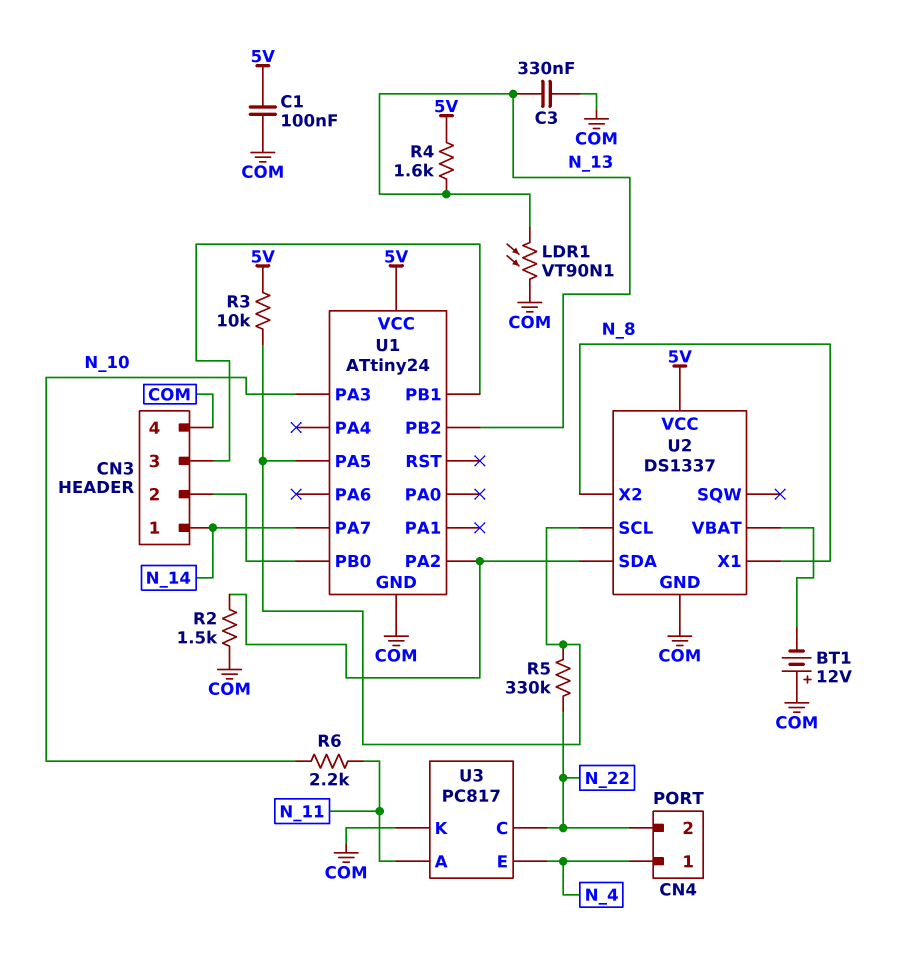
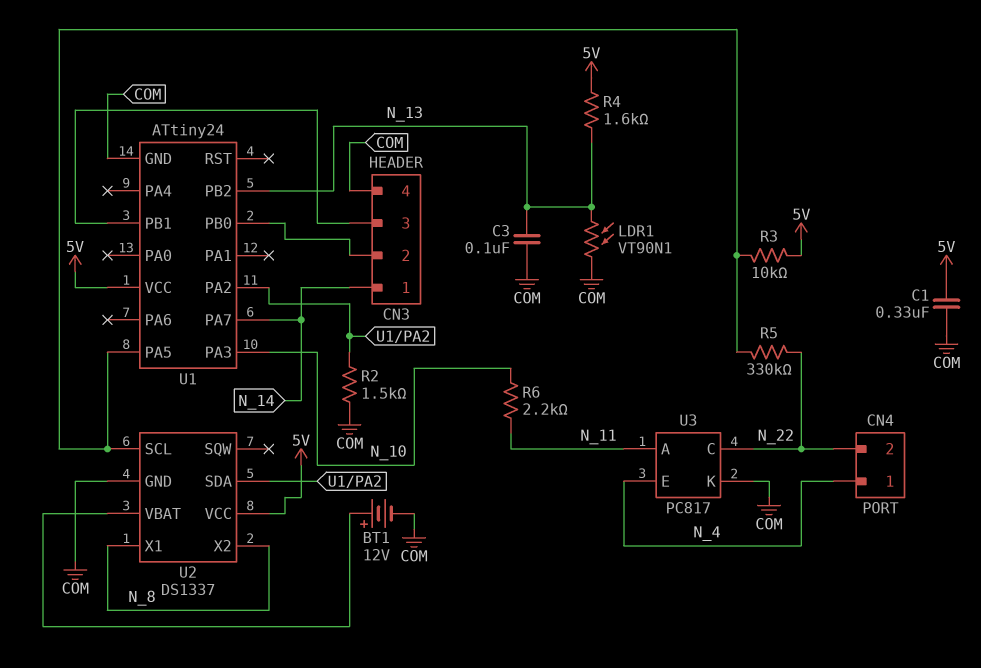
BT1: 12V (plus COM, minus U2/VBAT) -> 12V (plus U2/VBAT, minus COM)
C1: 100nF (5V, COM) -> 330nF (5V, COM)
C3: 330nF (COM, N_13) -> 100nF (COM, N_13)

